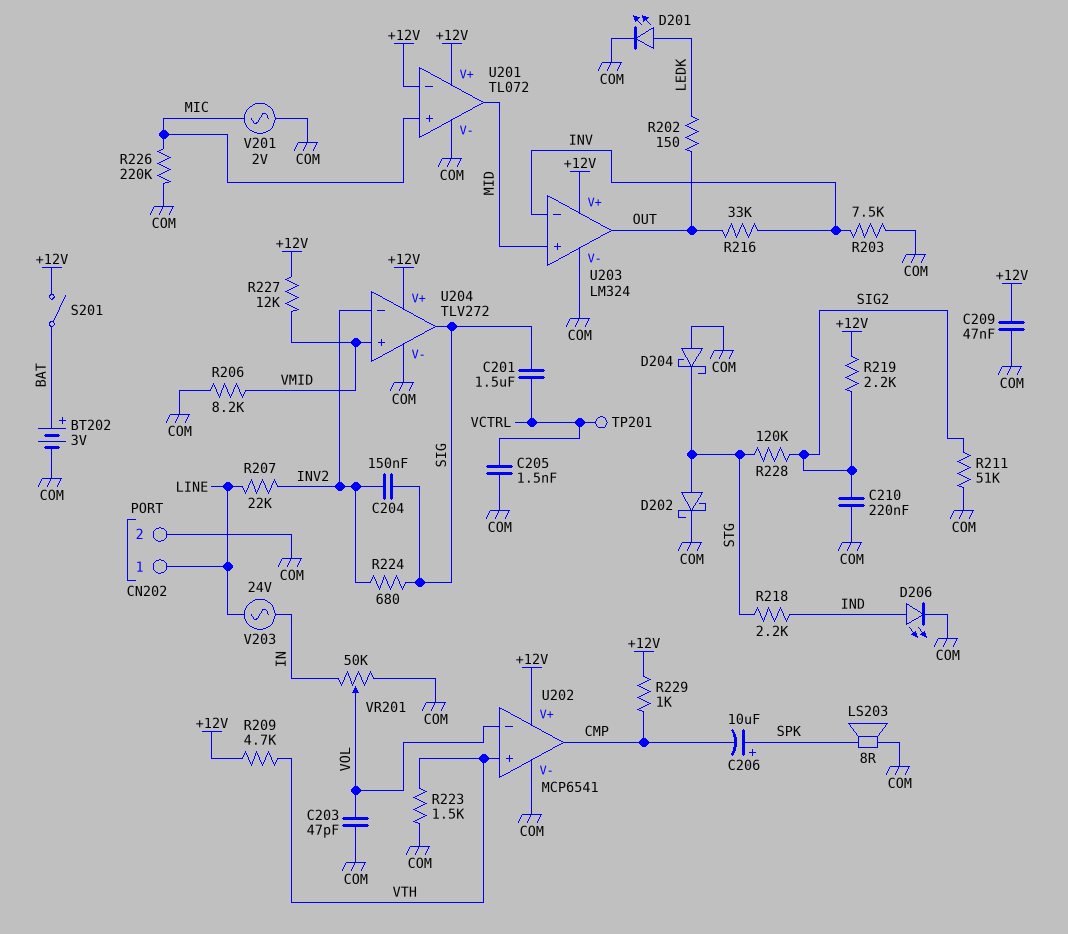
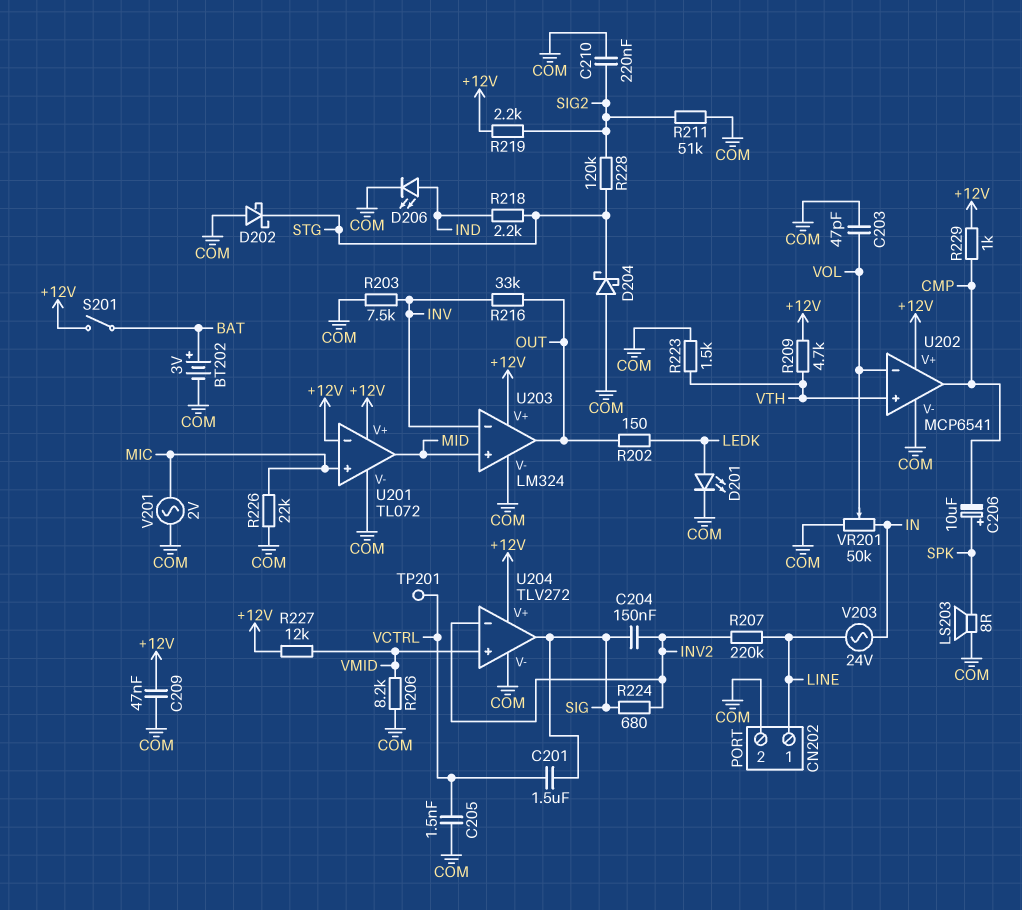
D202: schottky (A STG, K COM) -> schottky (A COM, K STG)
R207: 22k (INV2, LINE) -> 220k (INV2, LINE)
R226: 220k (COM, MIC) -> 22k (COM, MIC)

